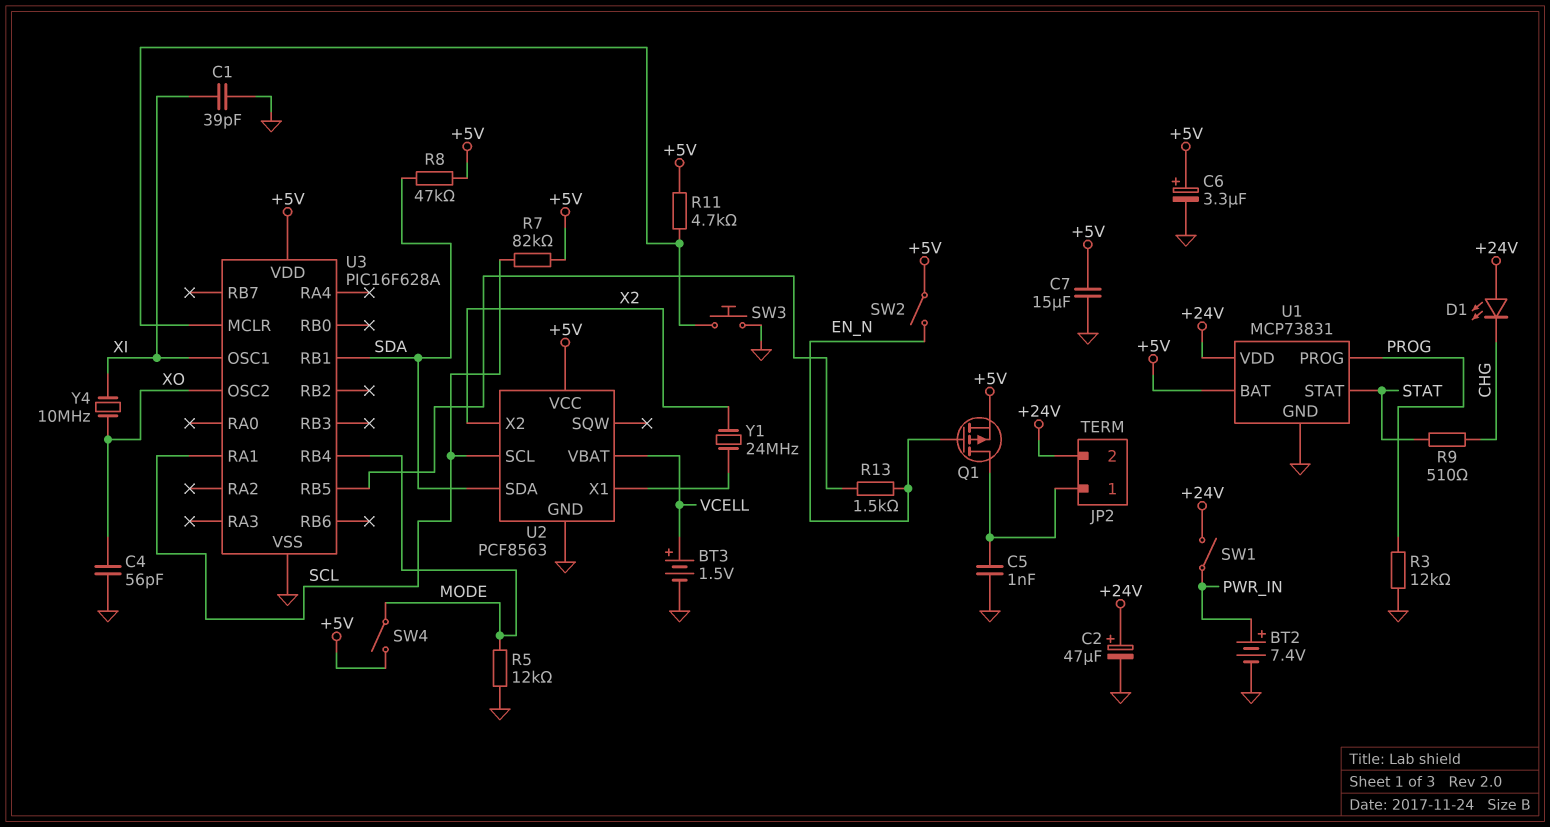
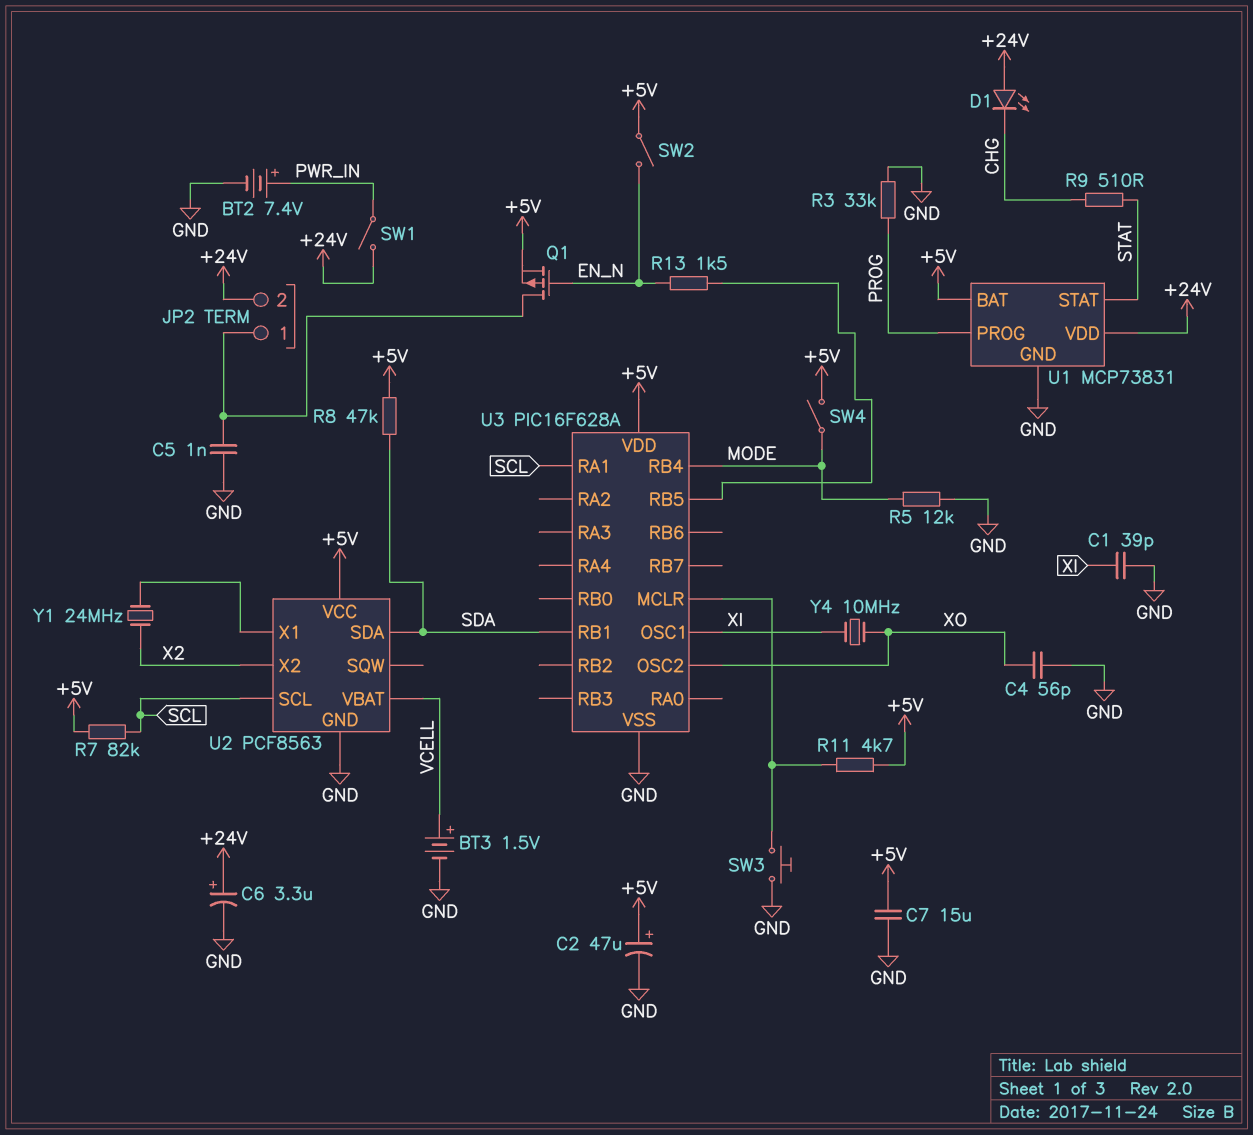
C2: 47uF (plus +24V, minus GND) -> 47uF (plus +5V, minus GND)
C6: 3.3uF (plus +5V, minus GND) -> 3.3uF (plus +24V, minus GND)
R3: 12k (GND, PROG) -> 33k (GND, PROG)

